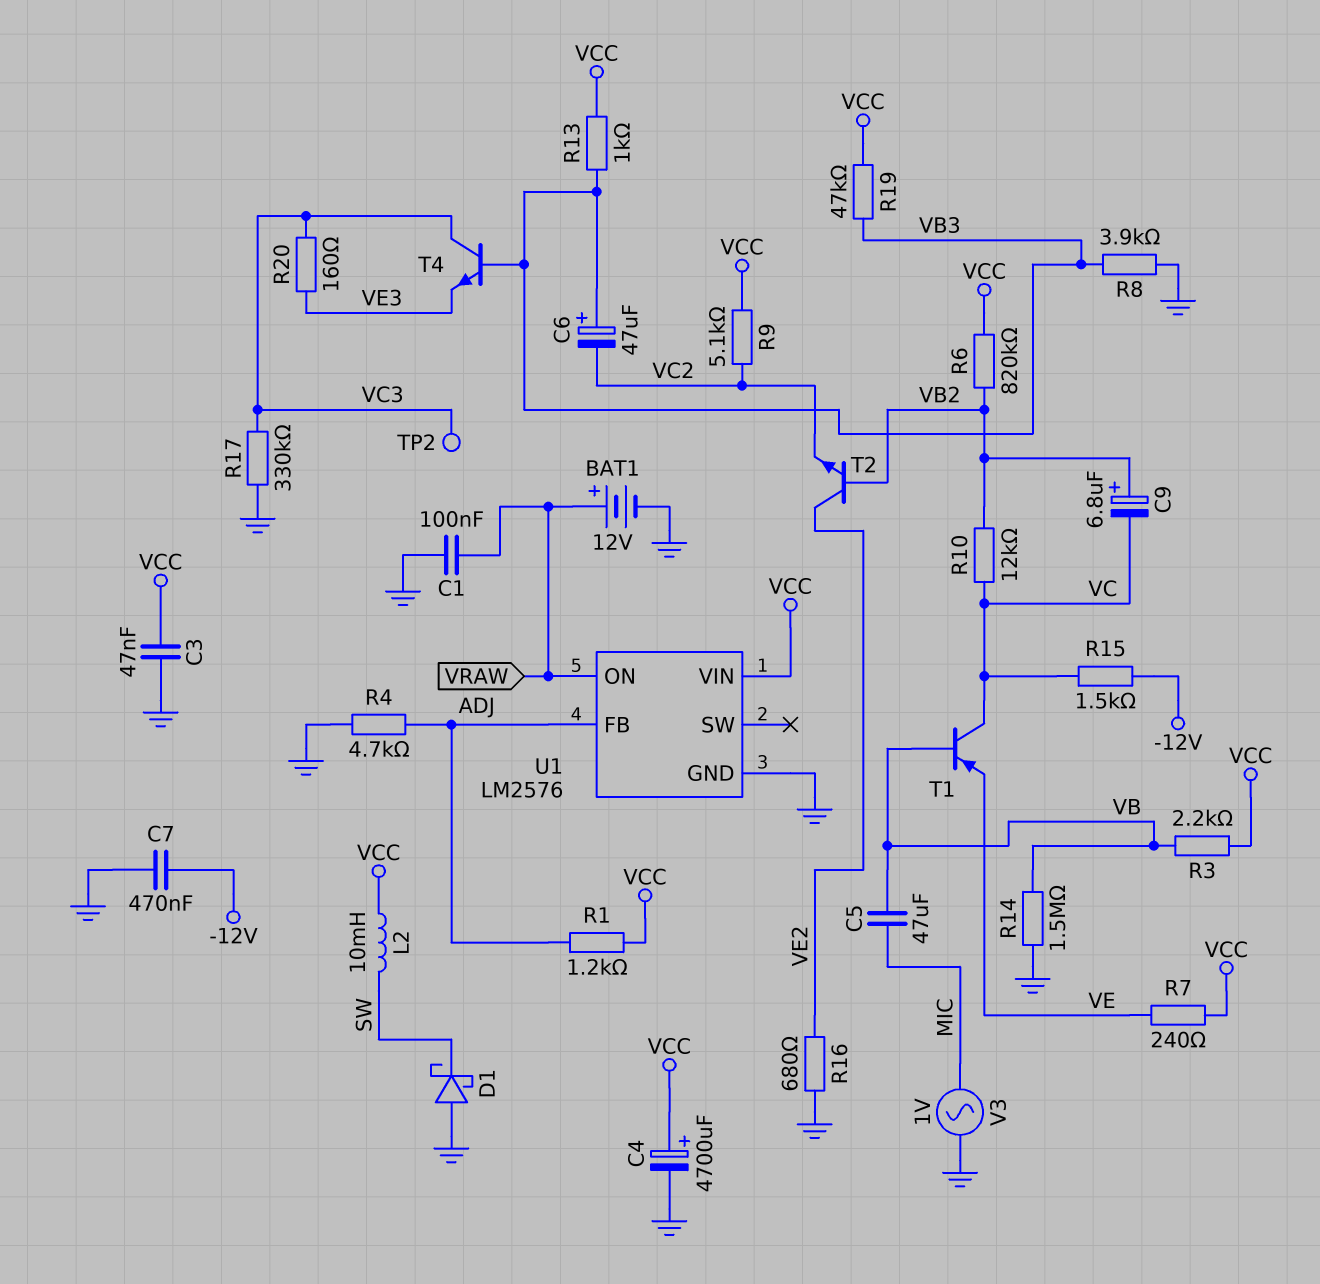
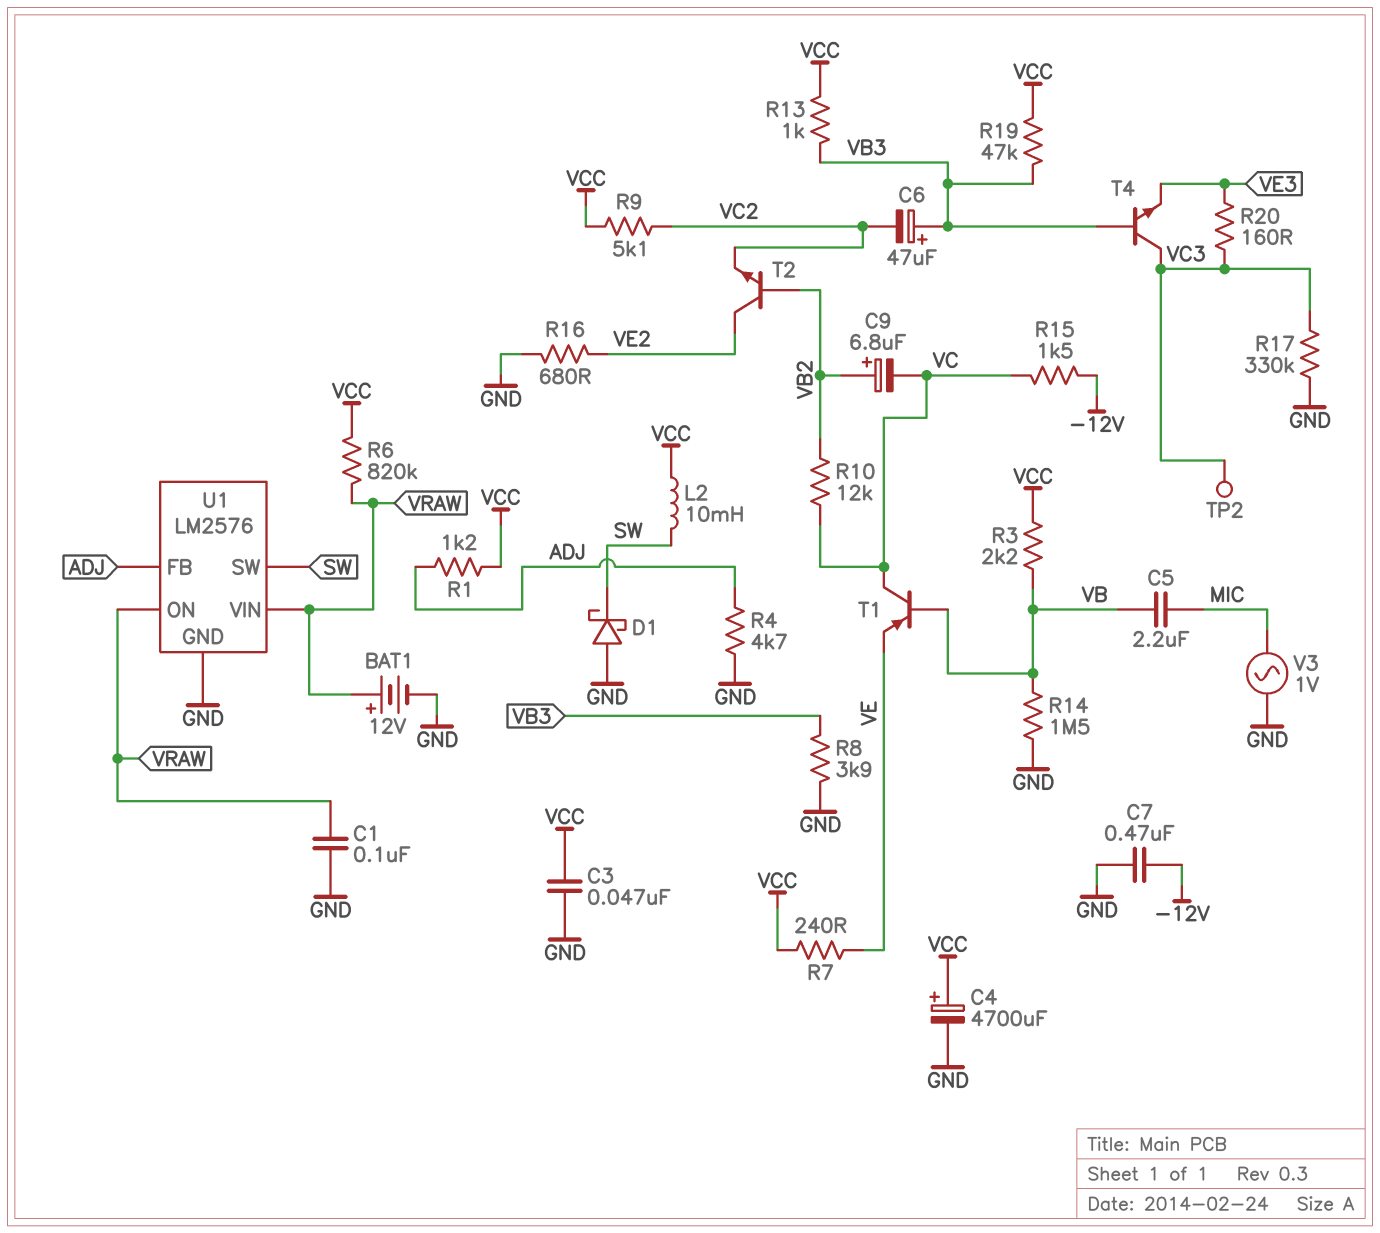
C5: 47uF (MIC, VB) -> 2.2uF (MIC, VB)
R6: 820k (VB2, VCC) -> 820k (VCC, VRAW)
U1 pin SW: none -> SW
U1 pin VIN: VCC -> VRAW

